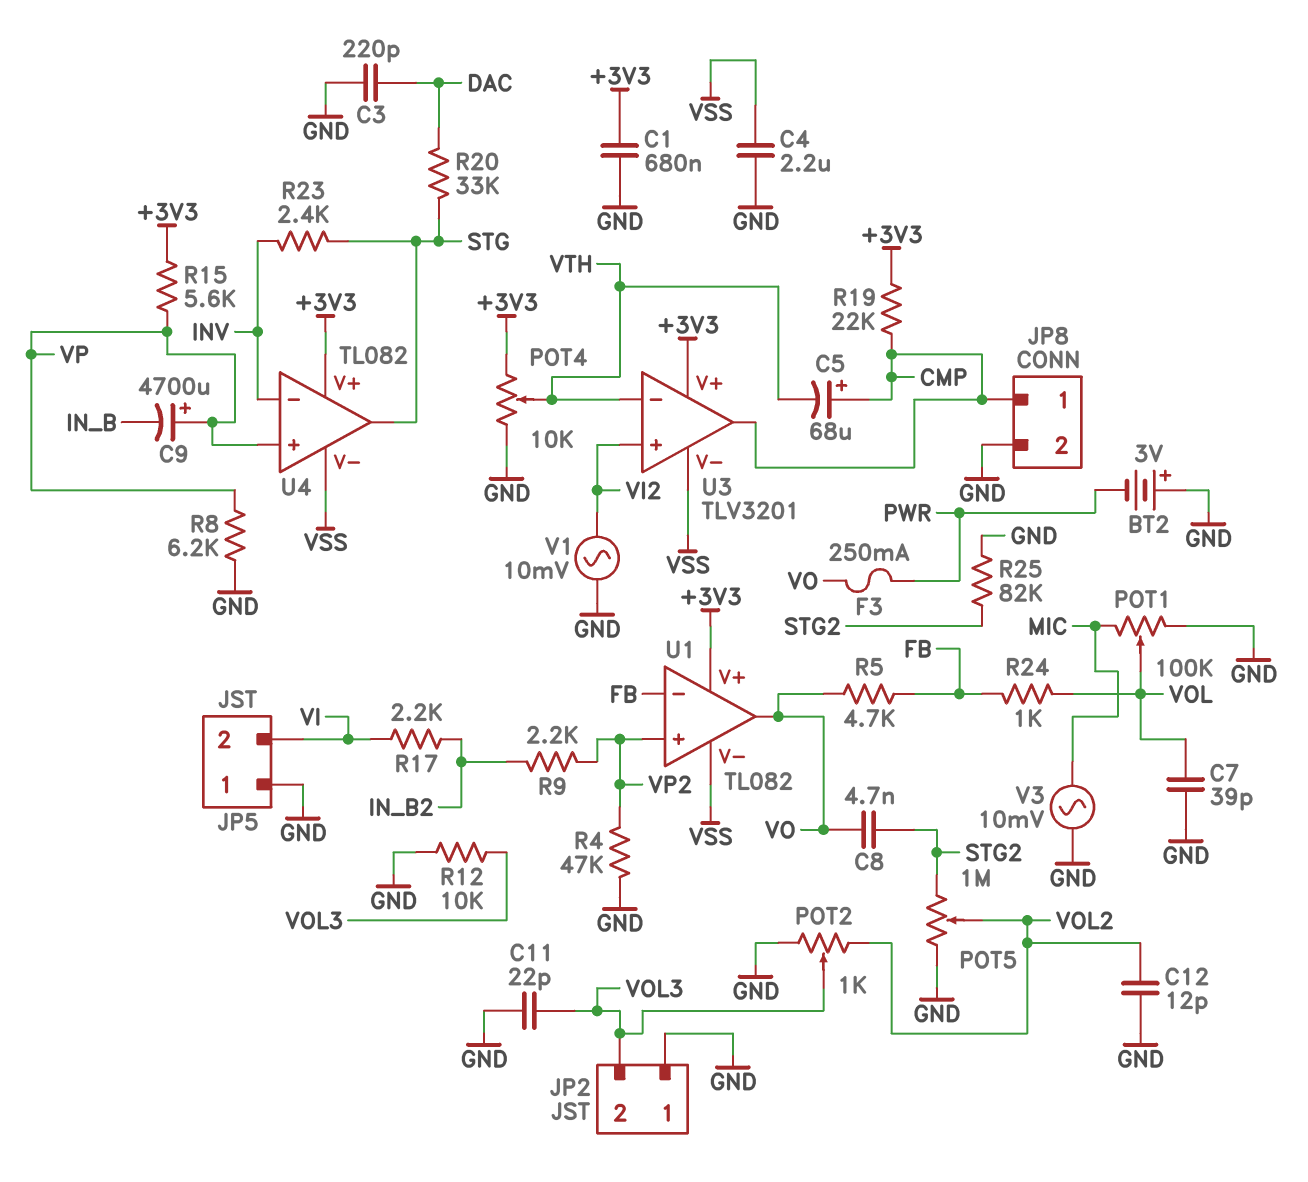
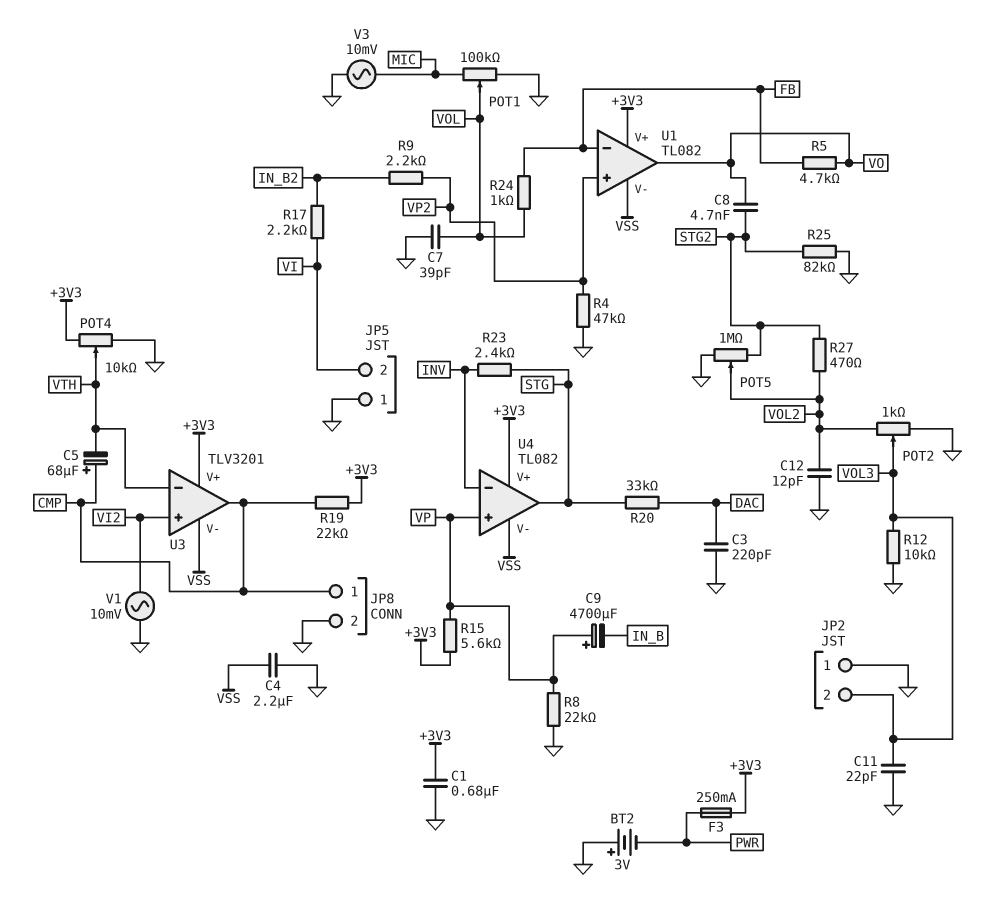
F3: 250mA (PWR, VO) -> 250mA (+3V3, PWR)
R8: 6.2k (GND, VP) -> 22k (GND, VP)
R27: none -> 470 (STG2, VOL2)

